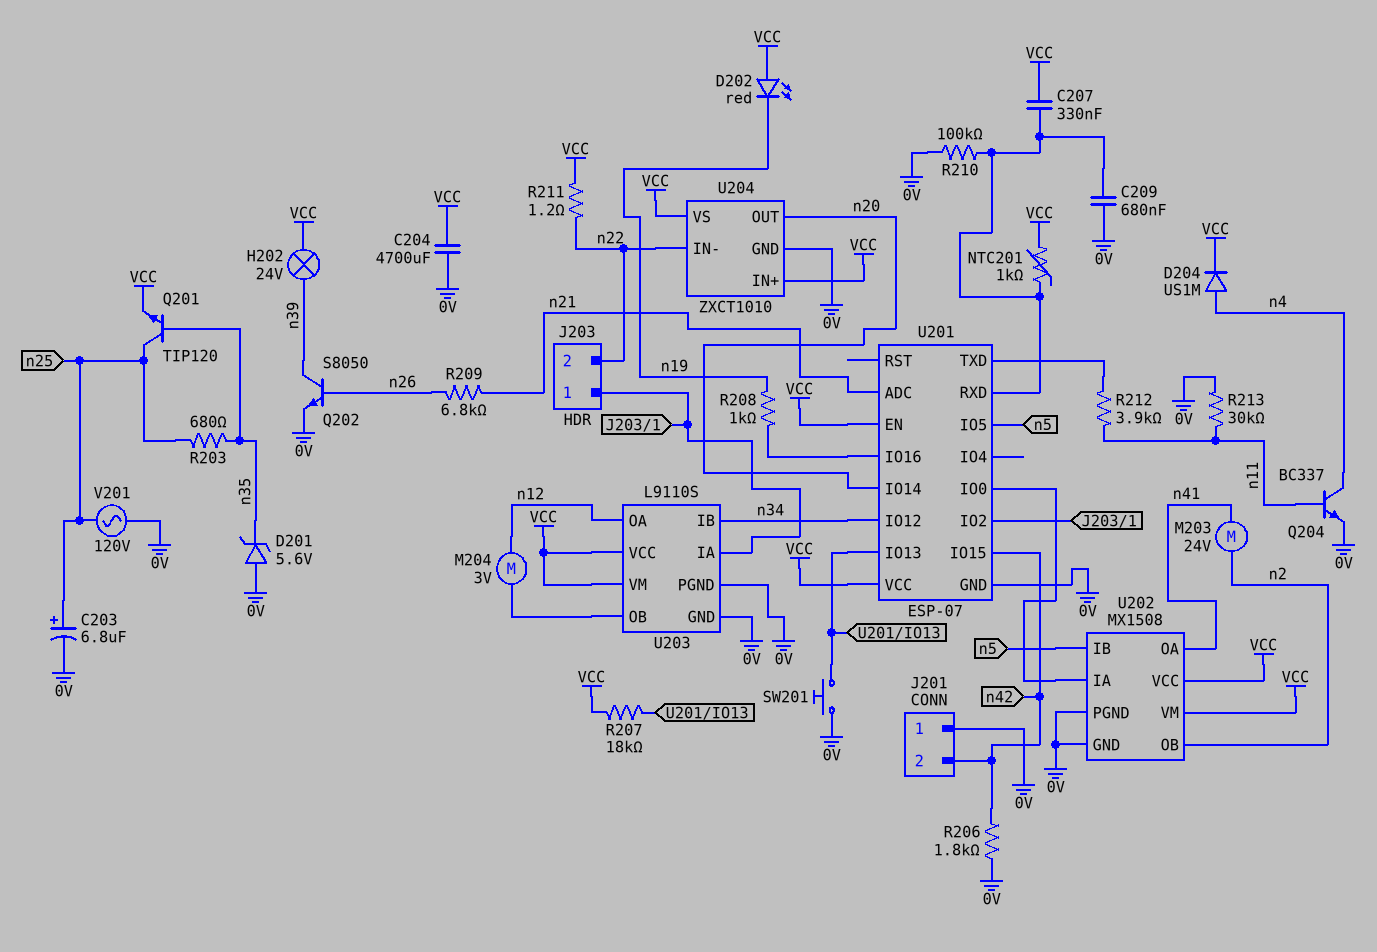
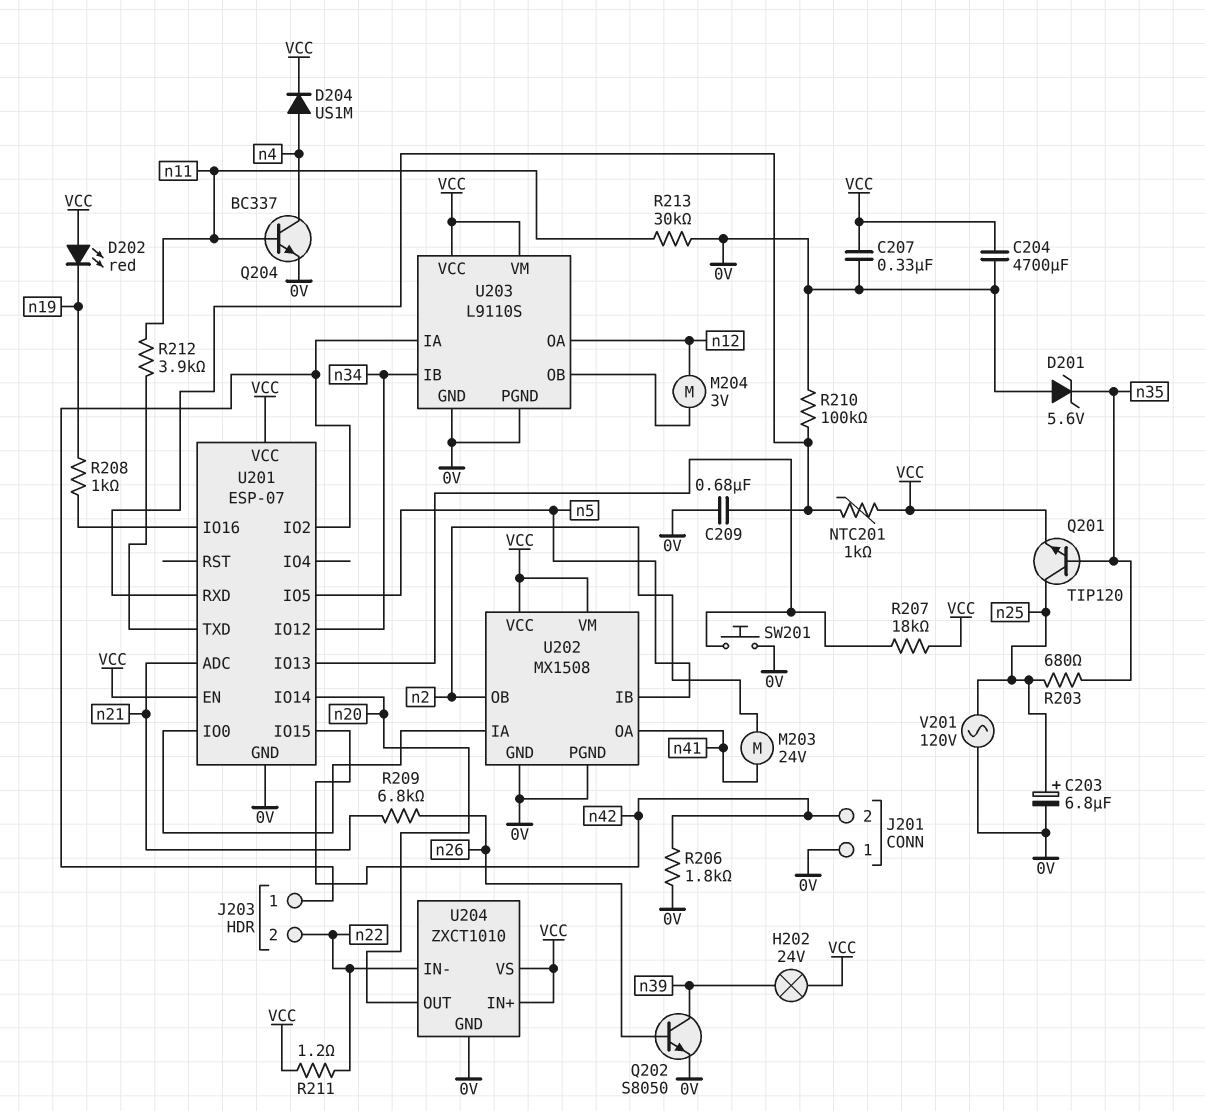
C207: 330nF (U201/RXD, VCC) -> 330nF (0V, VCC)

